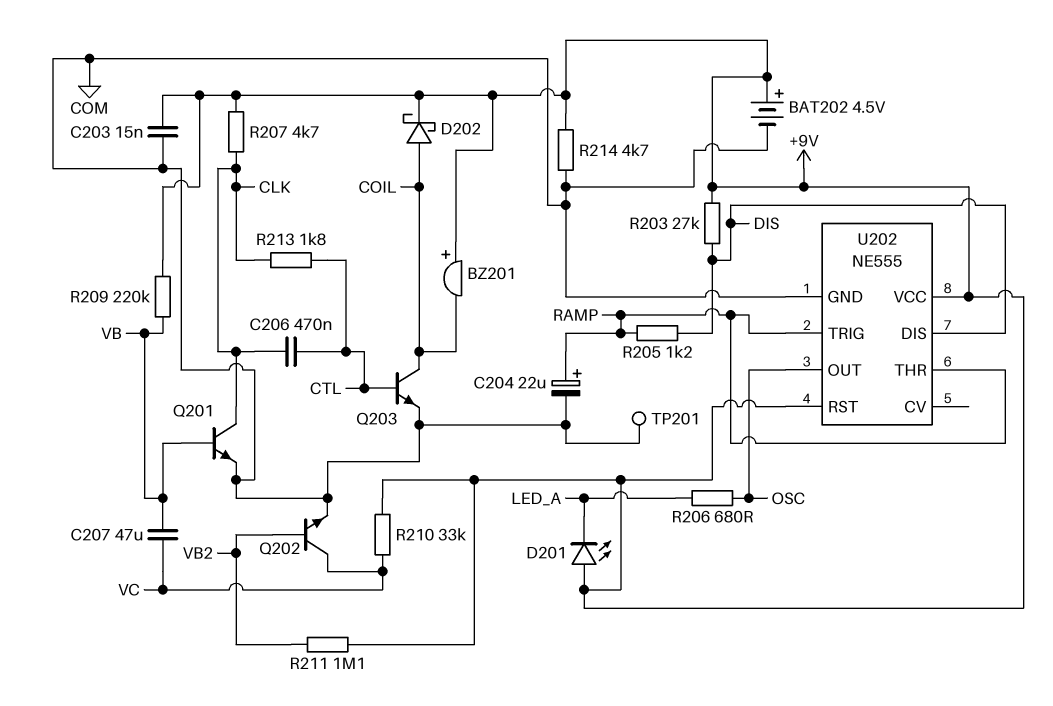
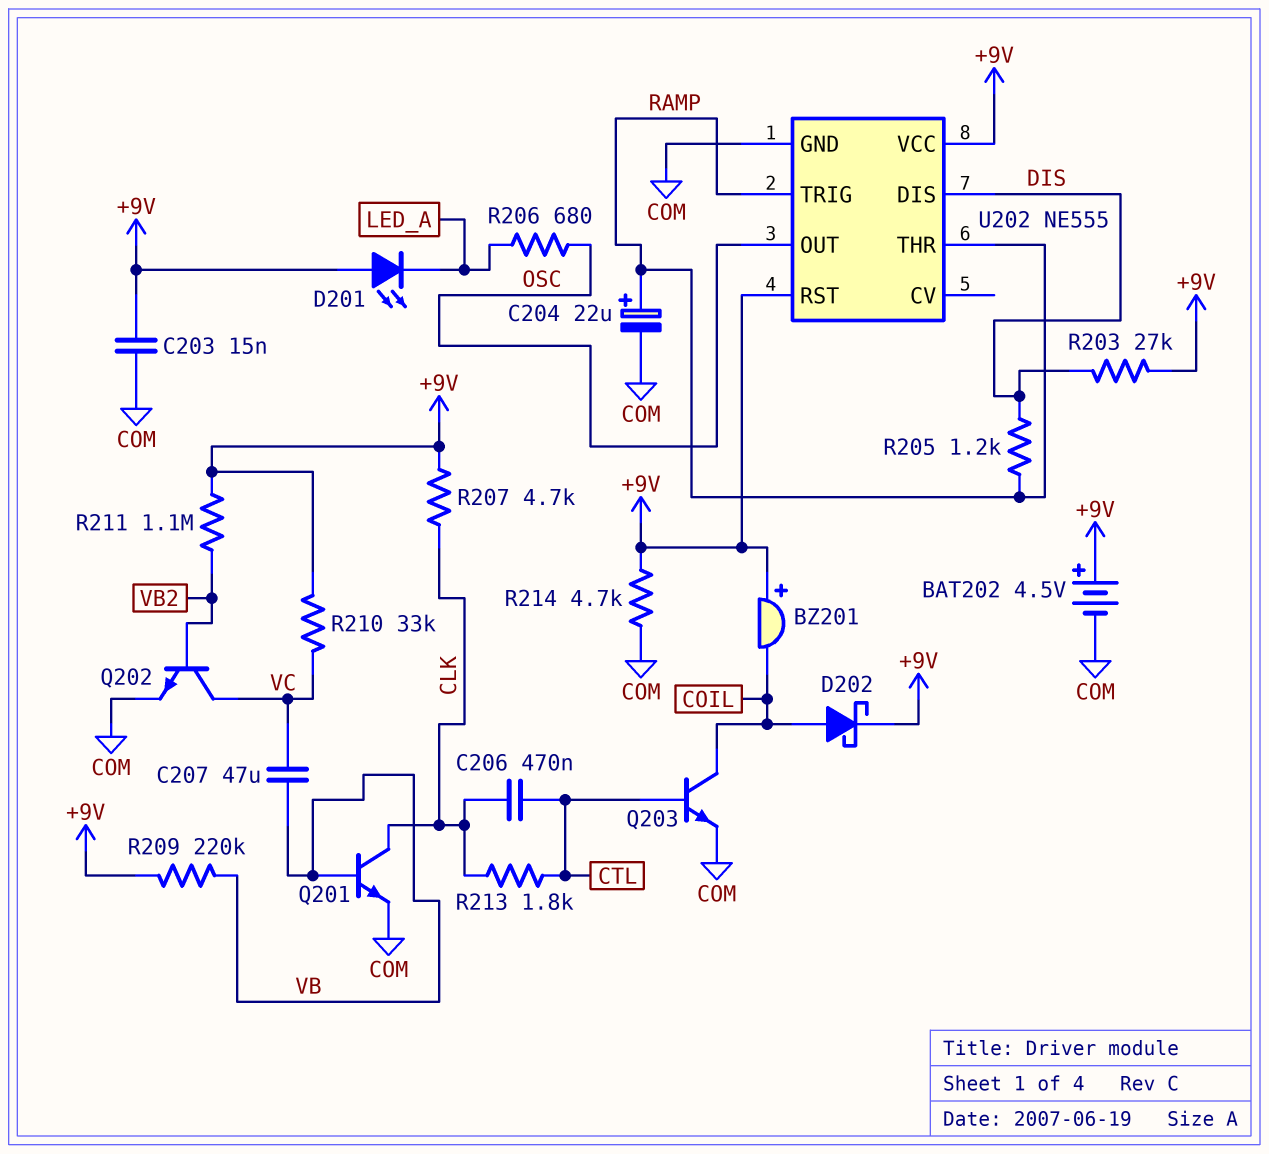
TP201: test point (COM) -> none

